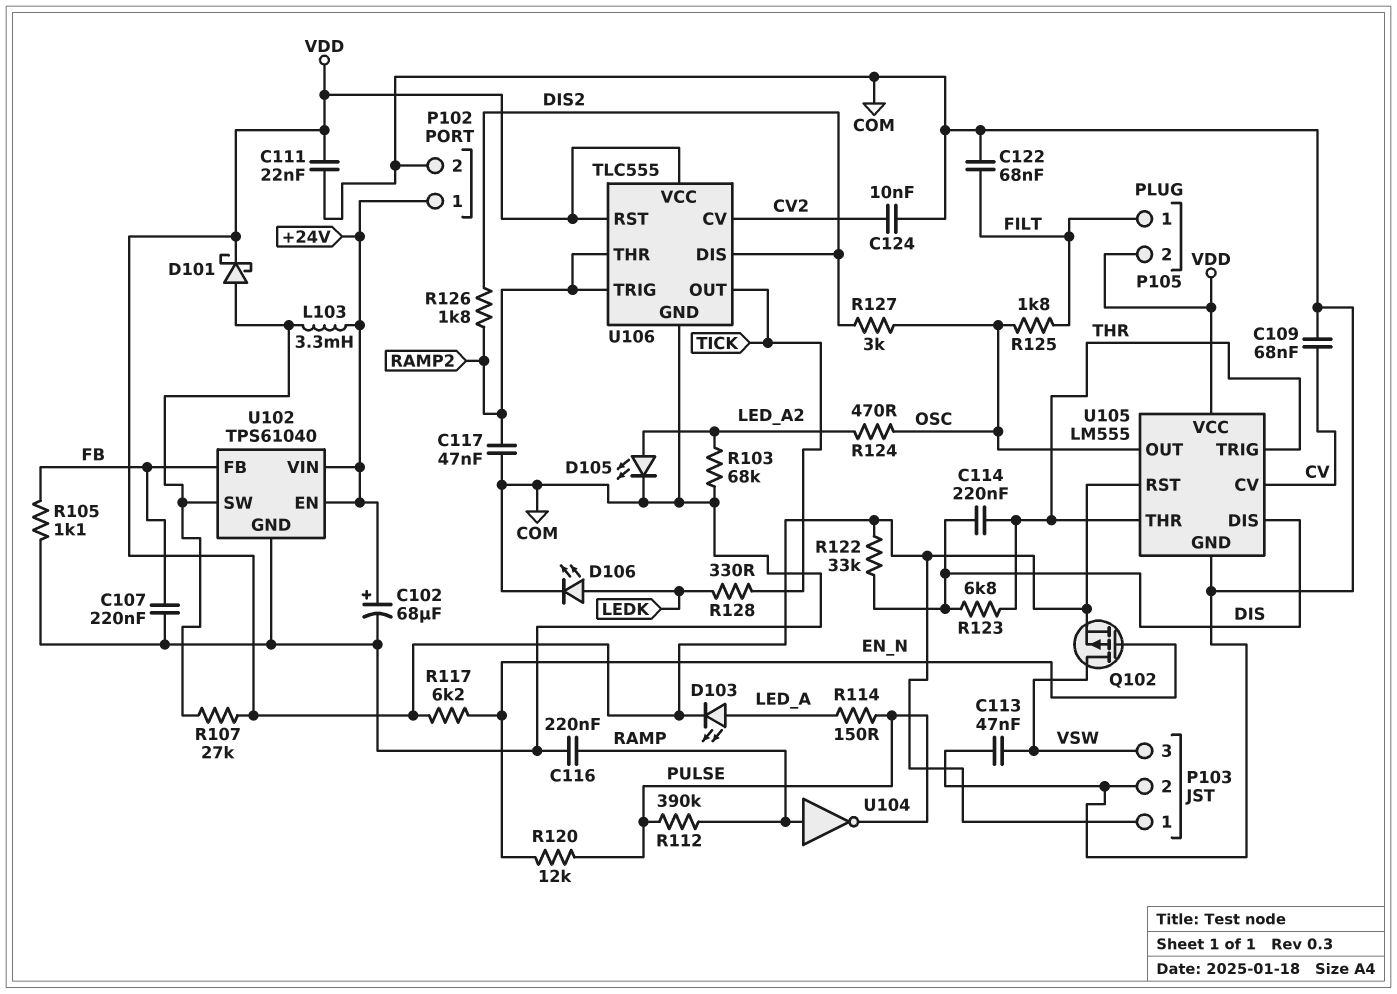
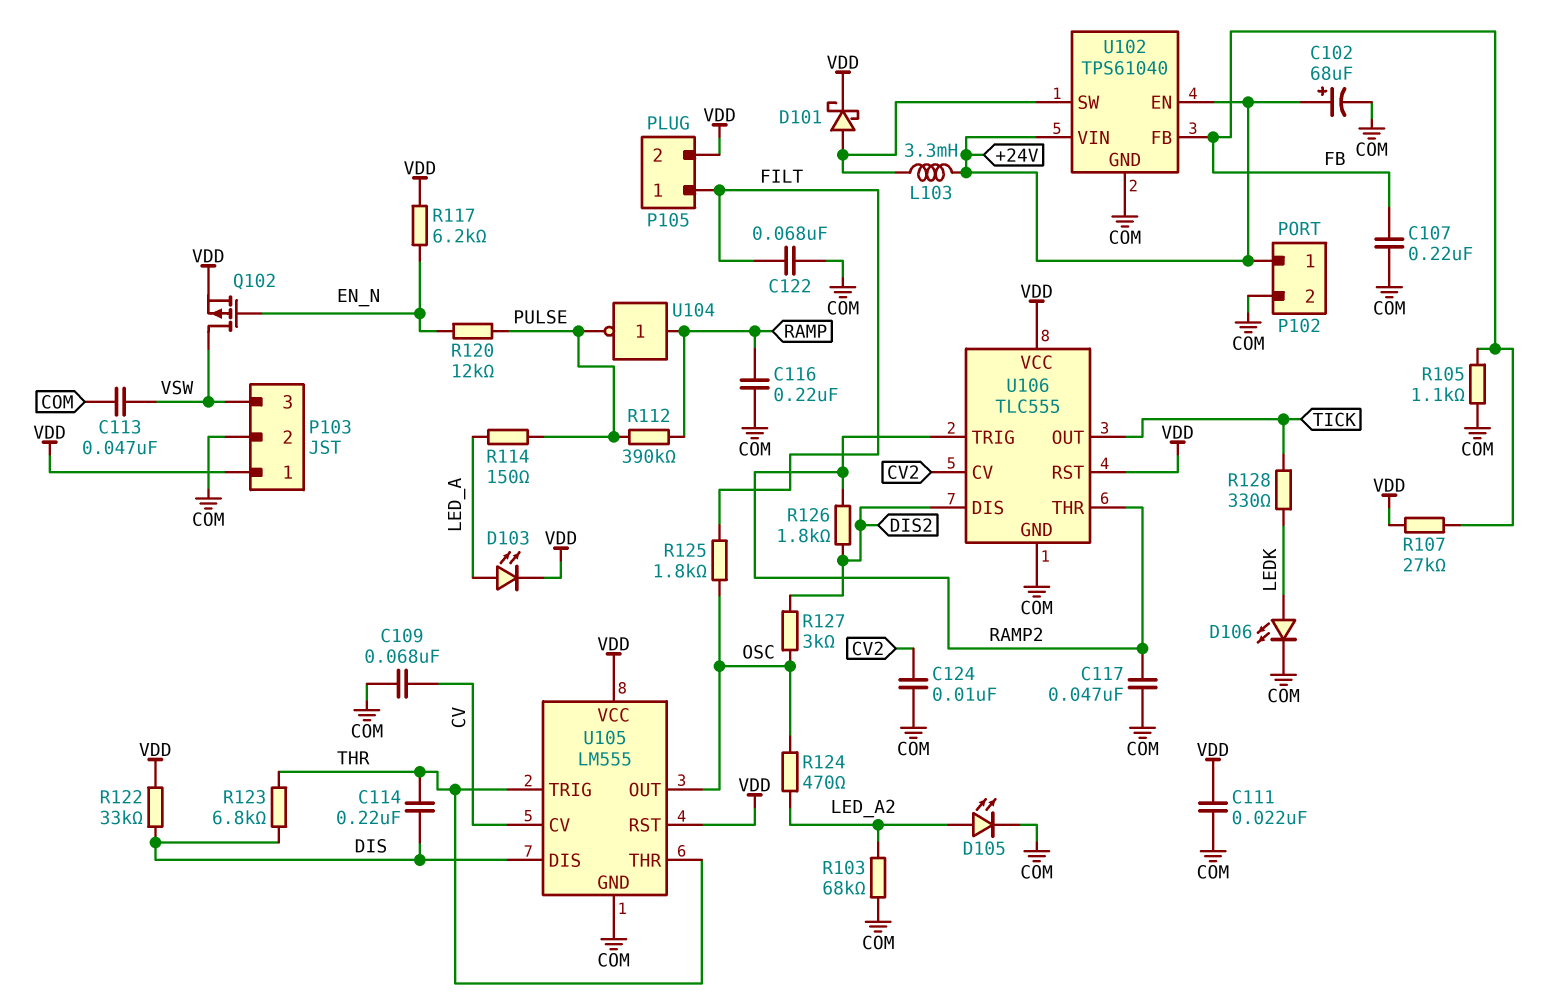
R107: 27k (U102/SW, VDD) -> 27k (FB, VDD)

